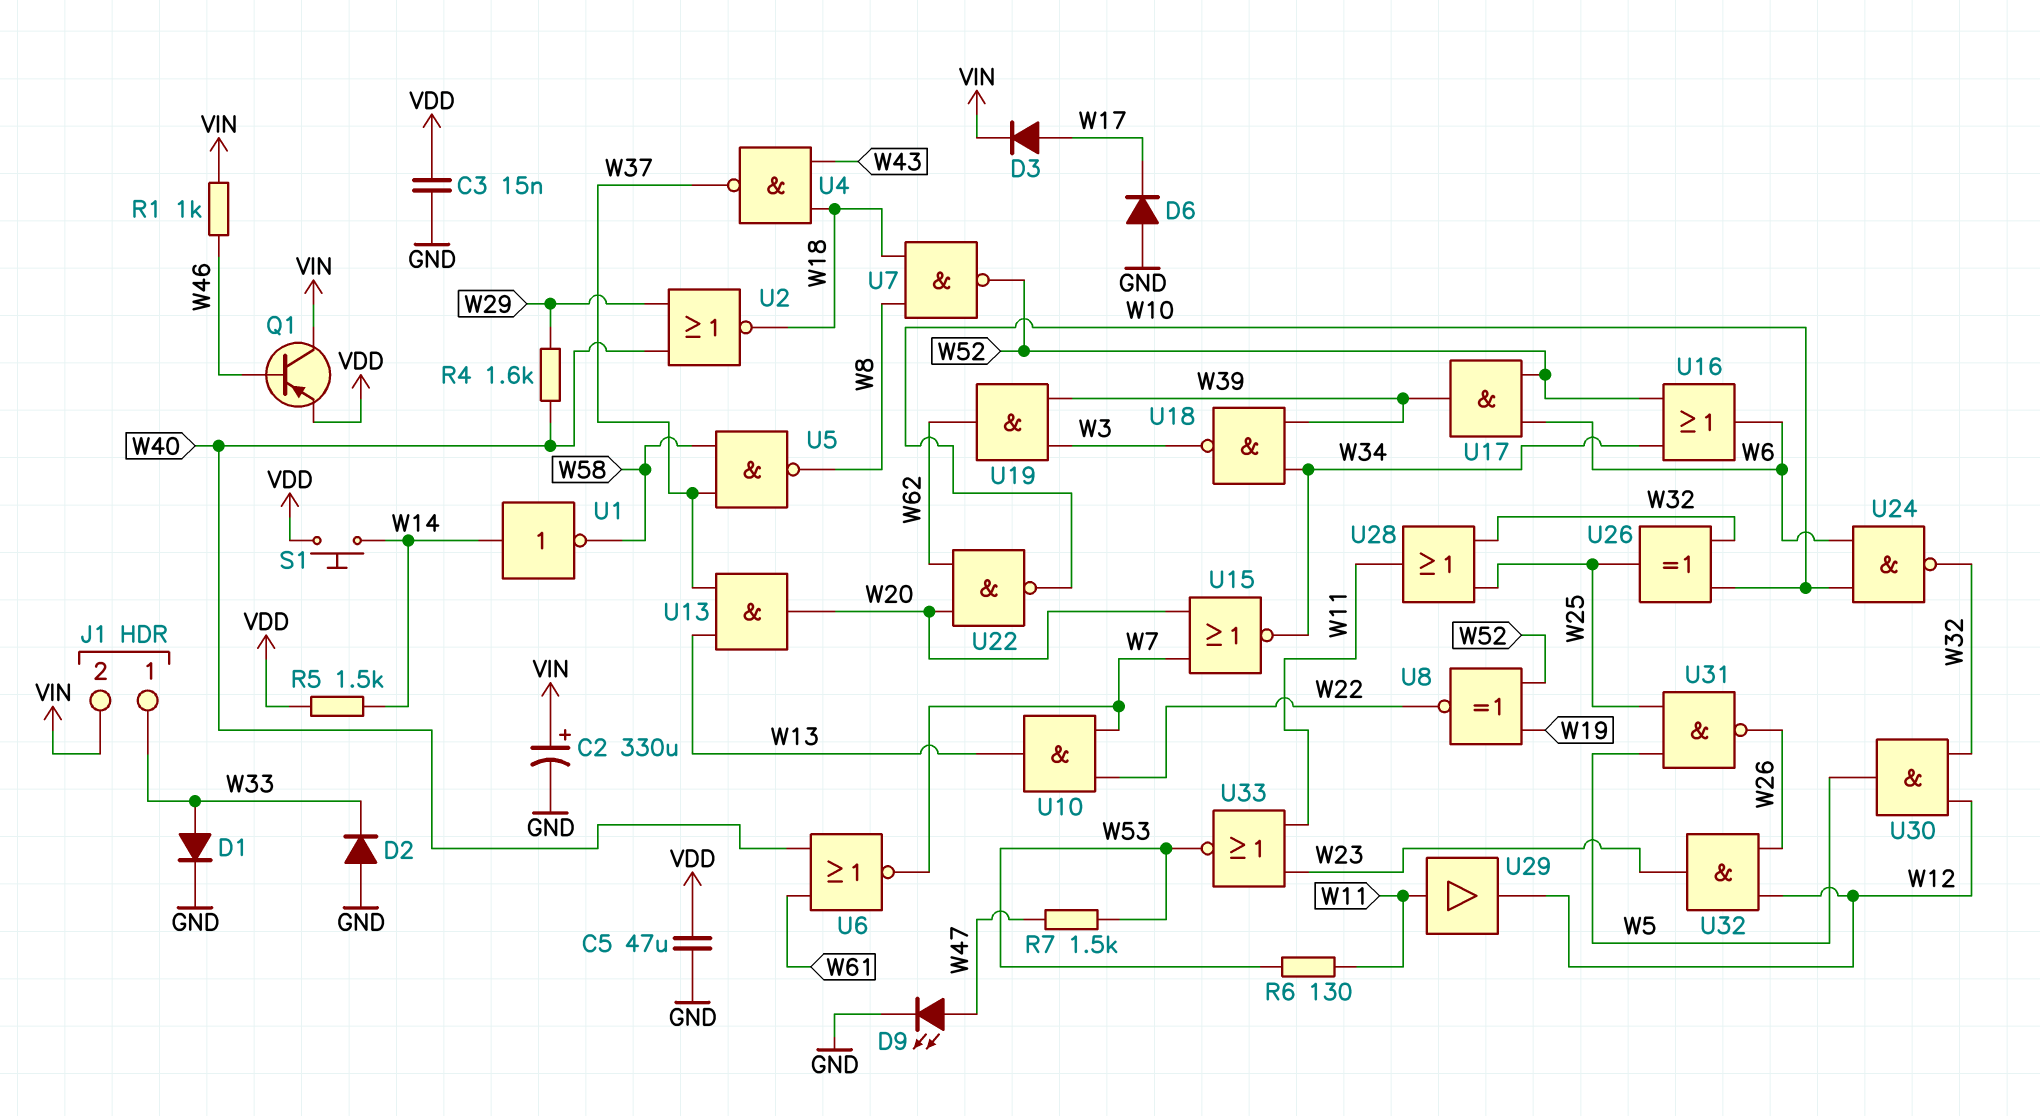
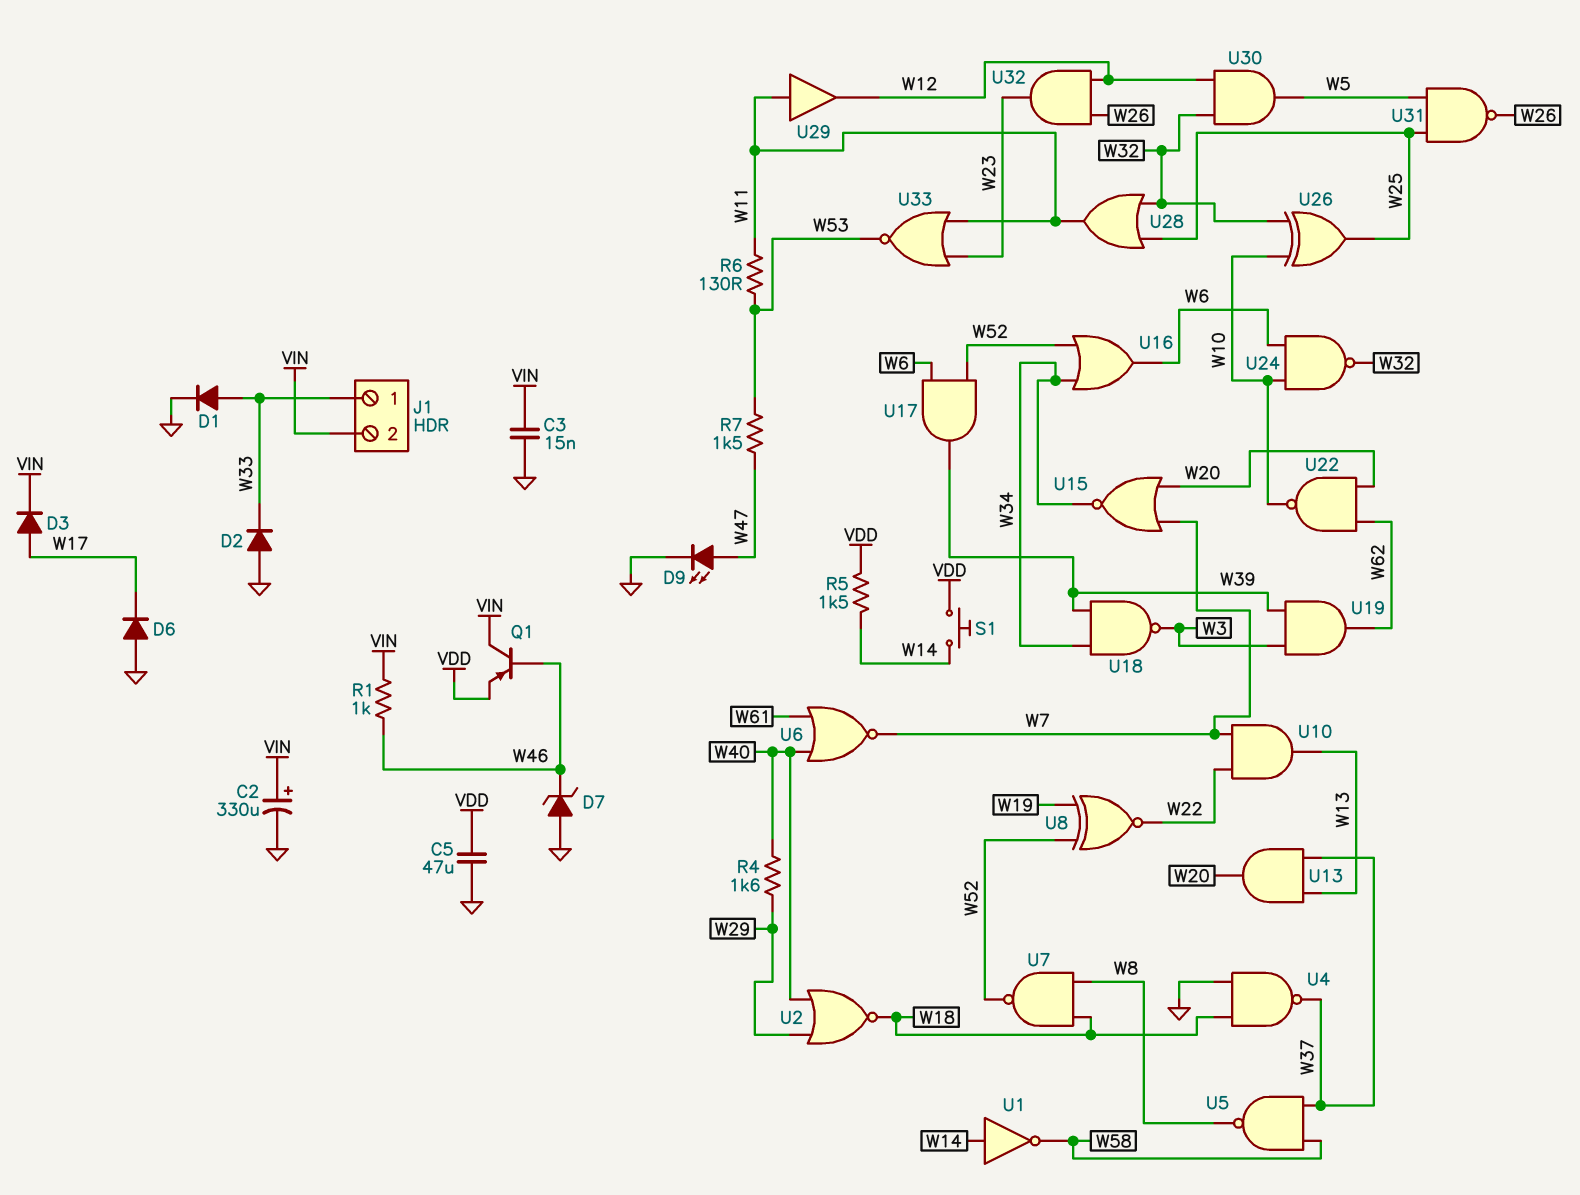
C3: 15nF (GND, VDD) -> 15nF (GND, VIN)
D7: none -> zener (A GND, K W46)
U4: NAND (in W18, in W43, out W37) -> NAND (in GND, in W18, out W37)

